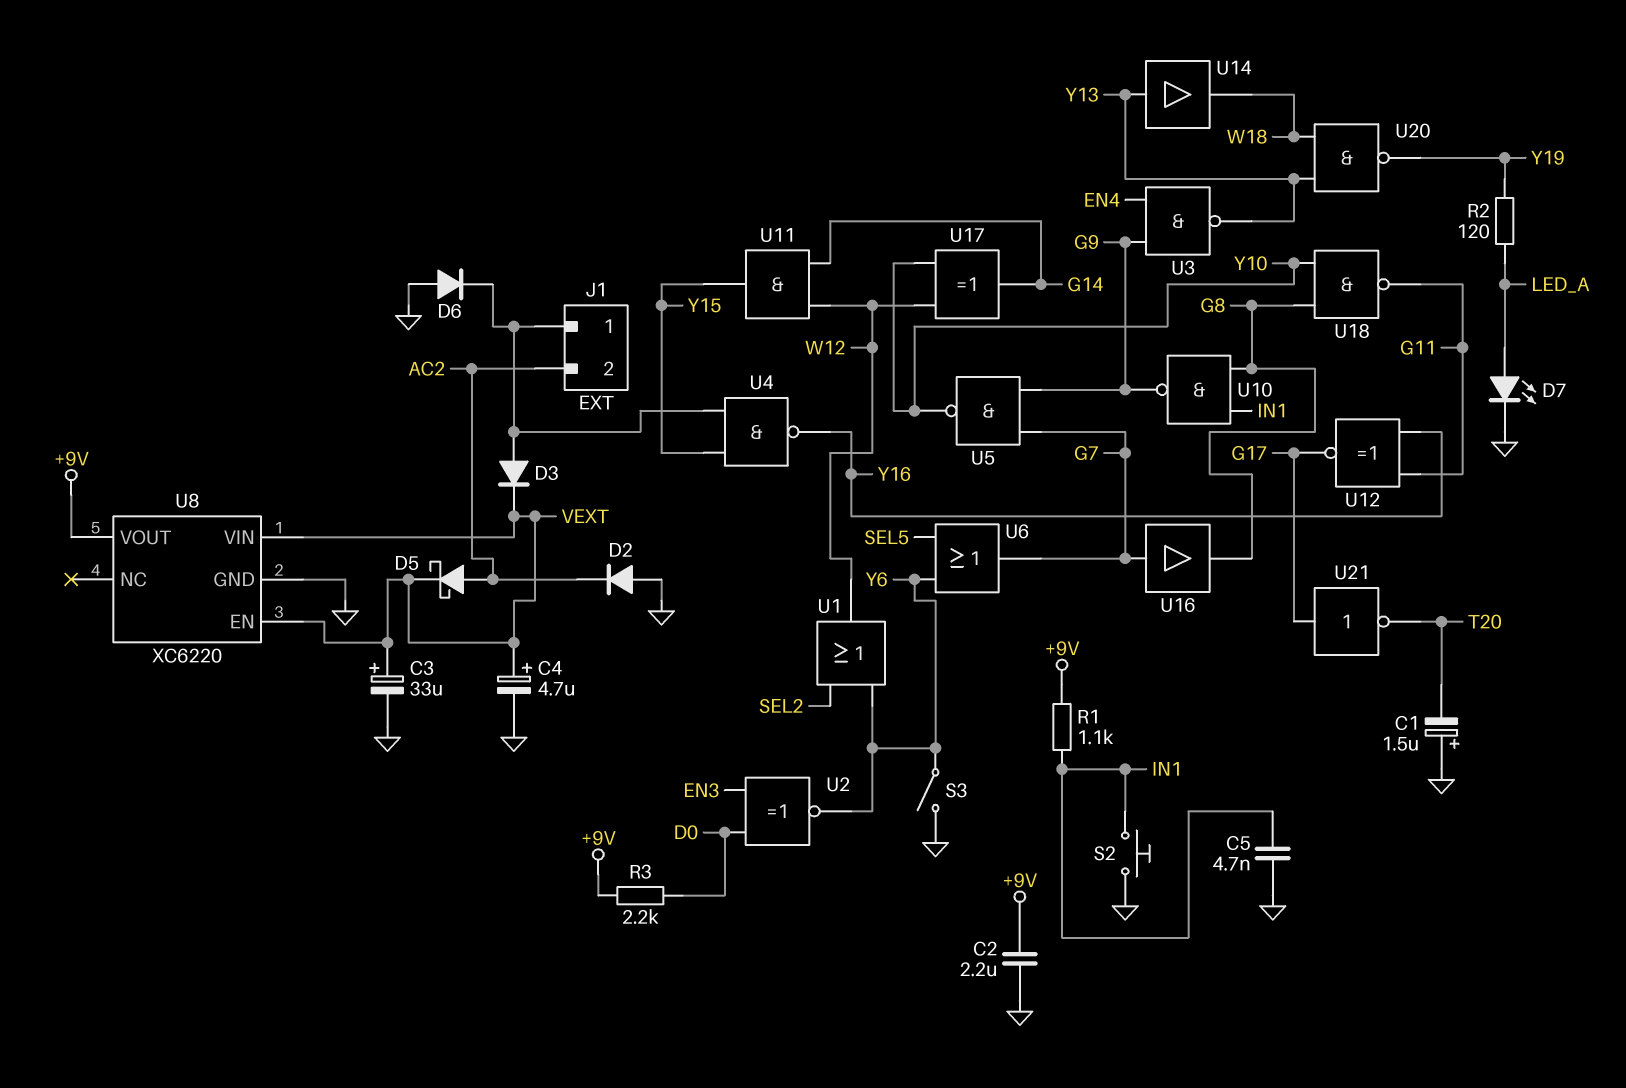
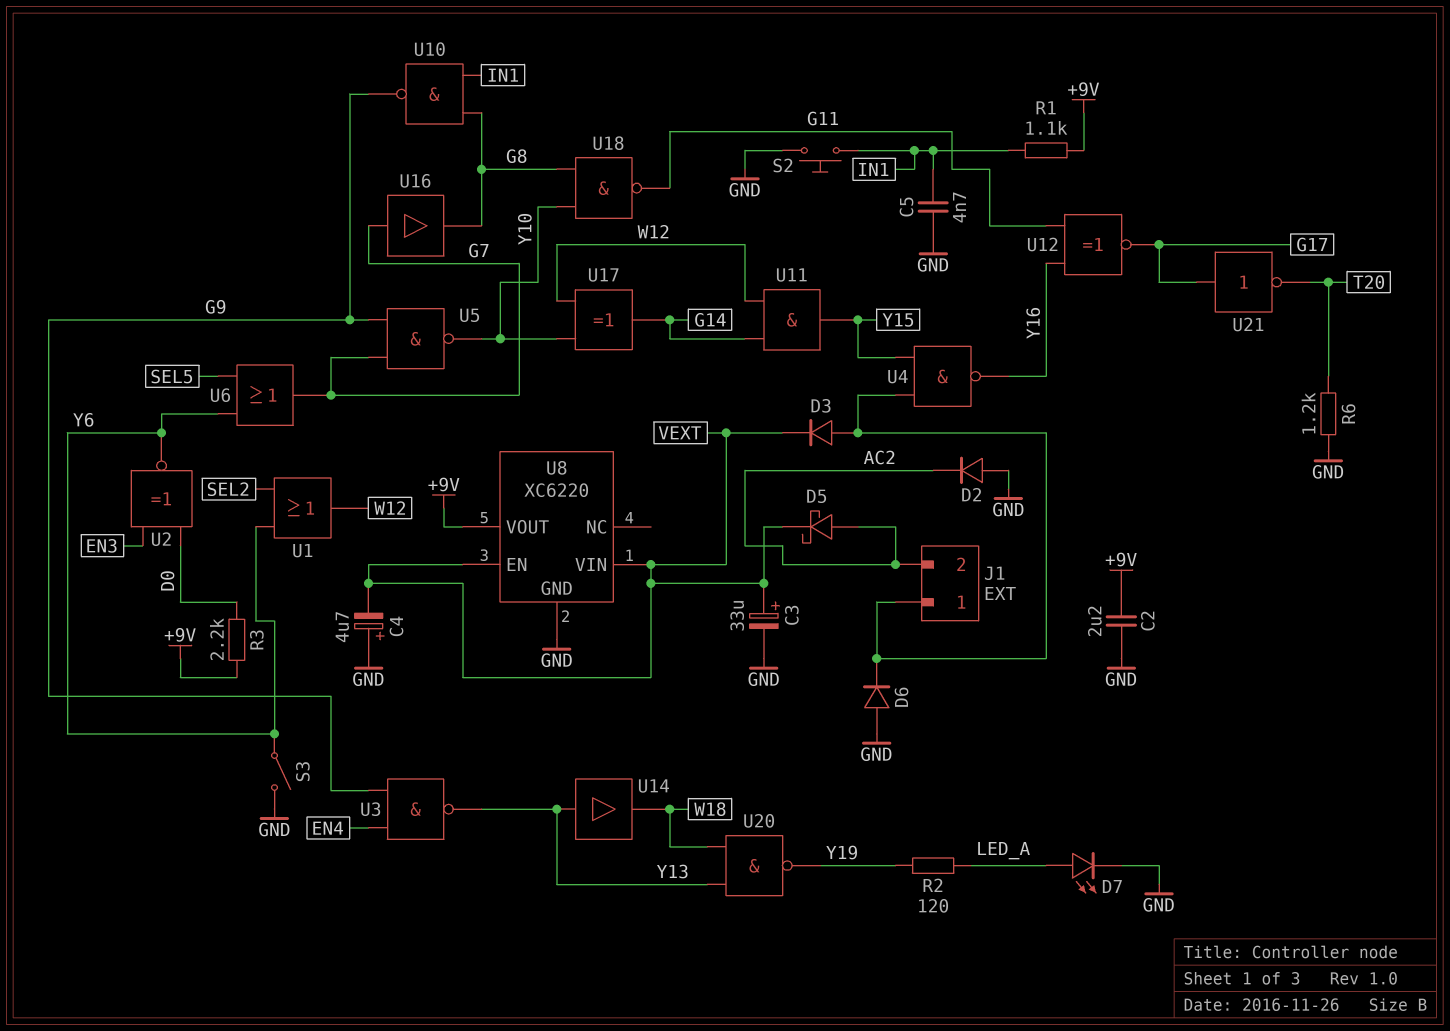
C1: 1.5uF (plus GND, minus T20) -> none
C4: 4.7uF (plus VEXT, minus GND) -> 4.7uF (plus GND, minus VEXT)
R6: none -> 1.2k (GND, T20)

